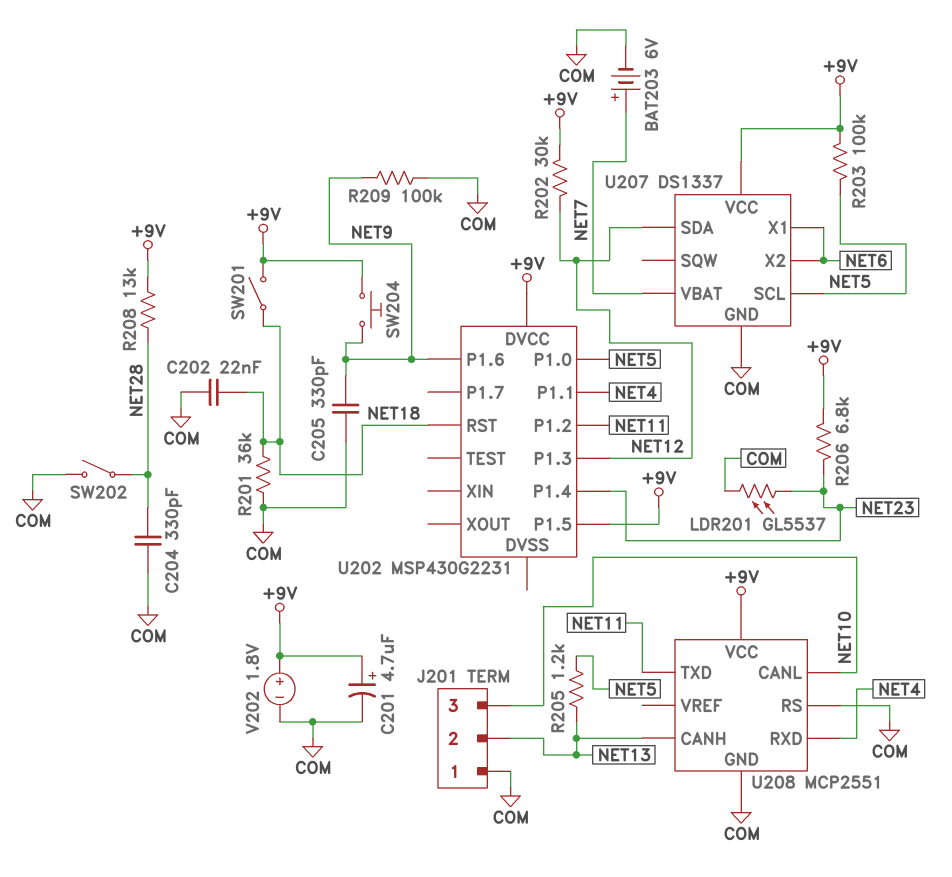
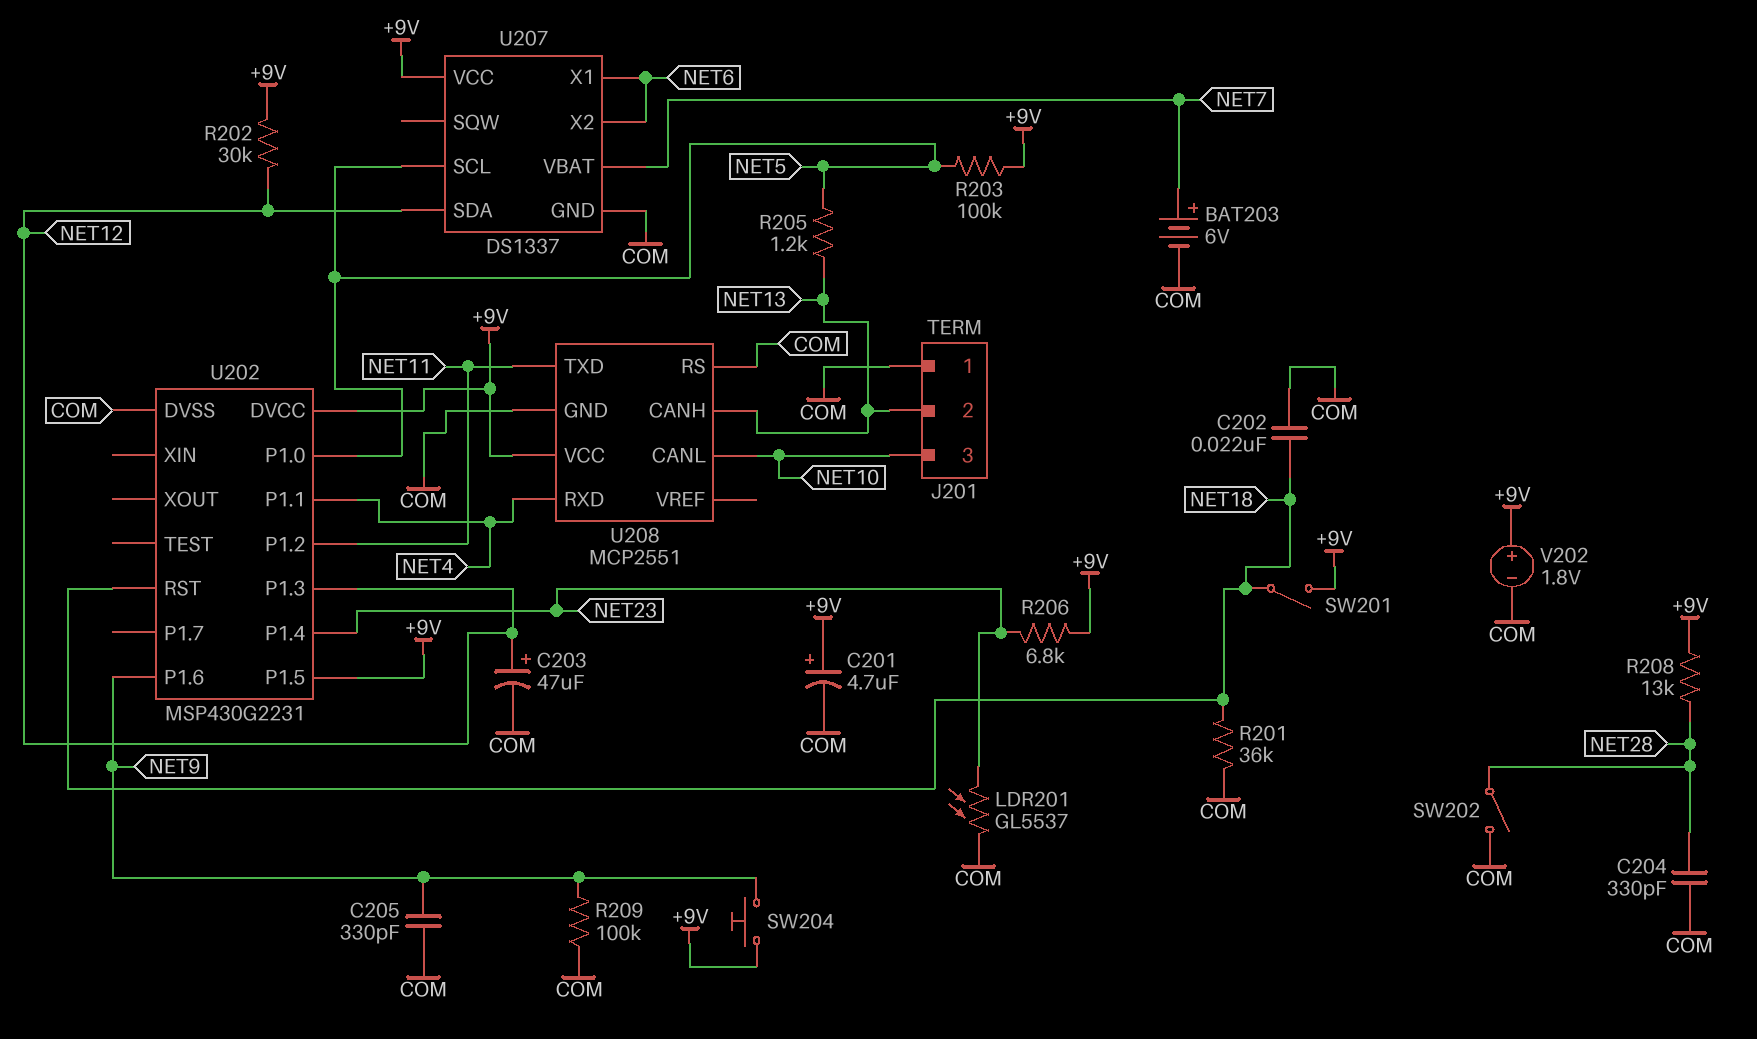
C203: none -> 47uF (plus NET12, minus COM)
U202 pin DVSS: none -> COM

